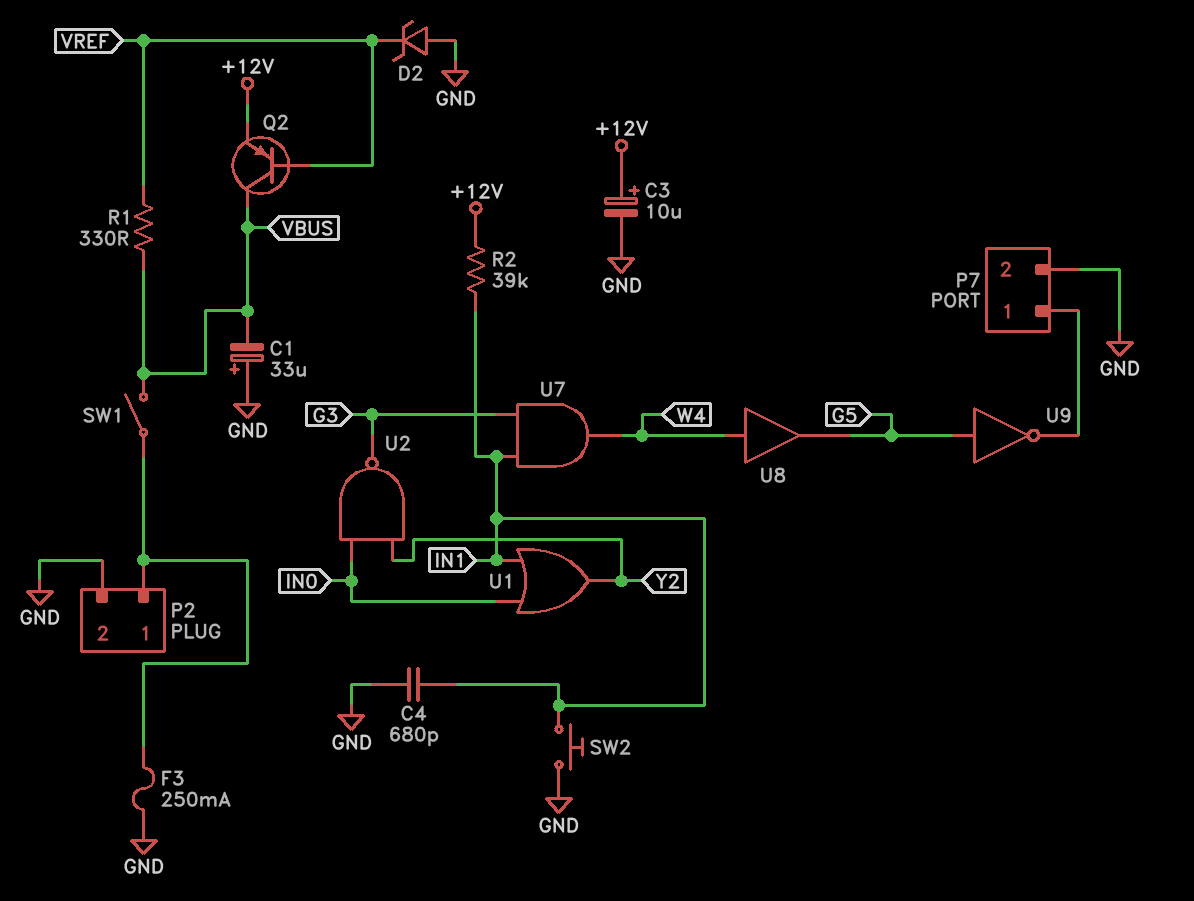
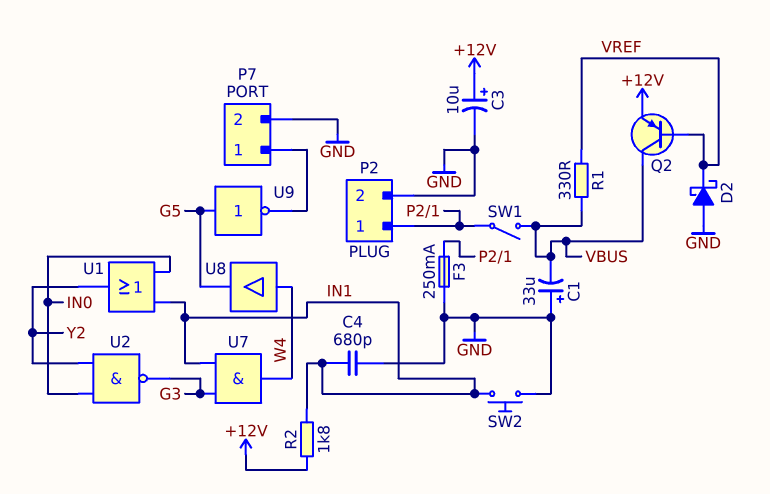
D2: zener (A GND, K VREF) -> schottky (A GND, K VREF)
R2: 39k (+12V, IN1) -> 1.8k (+12V, IN1)

